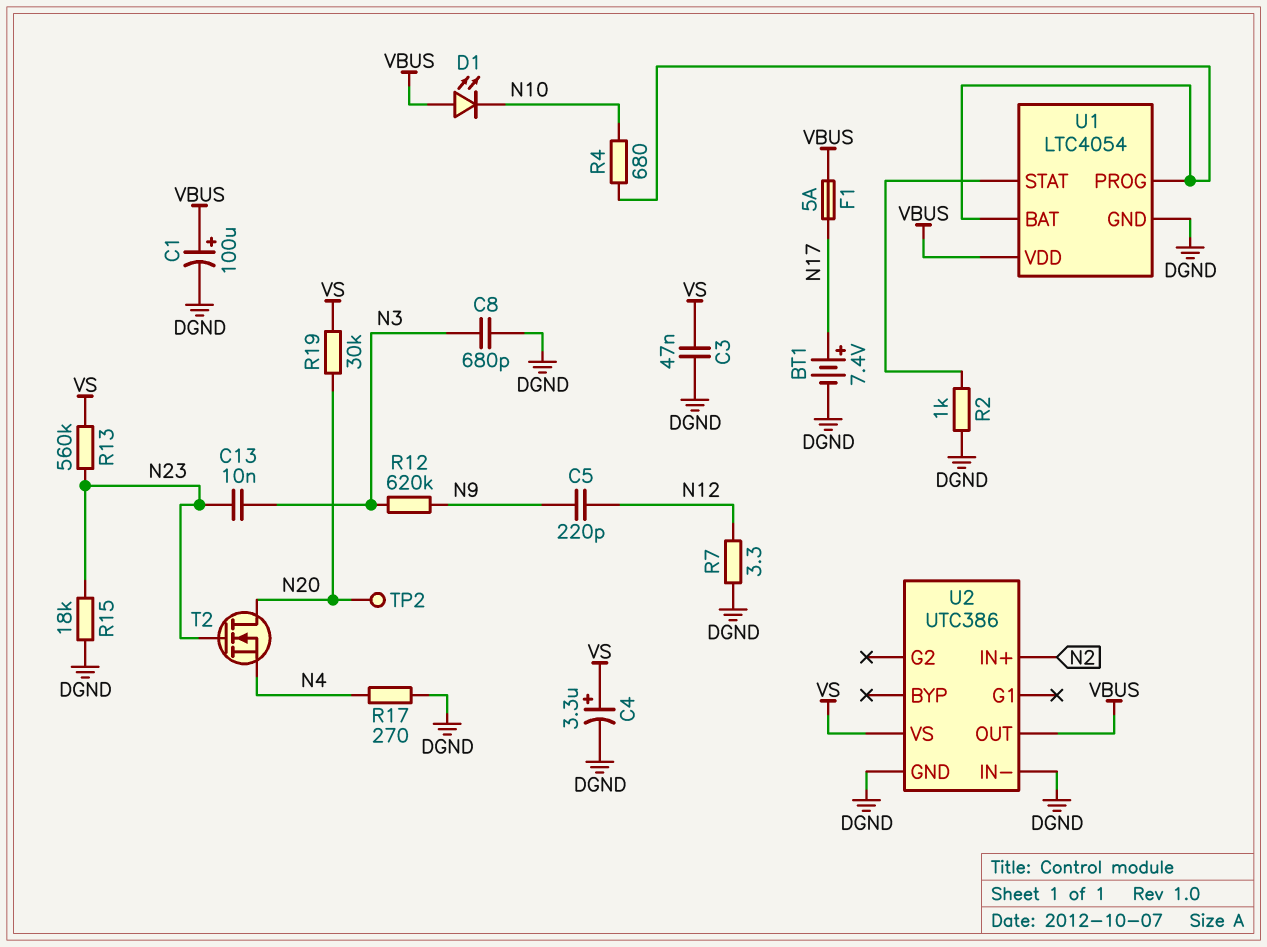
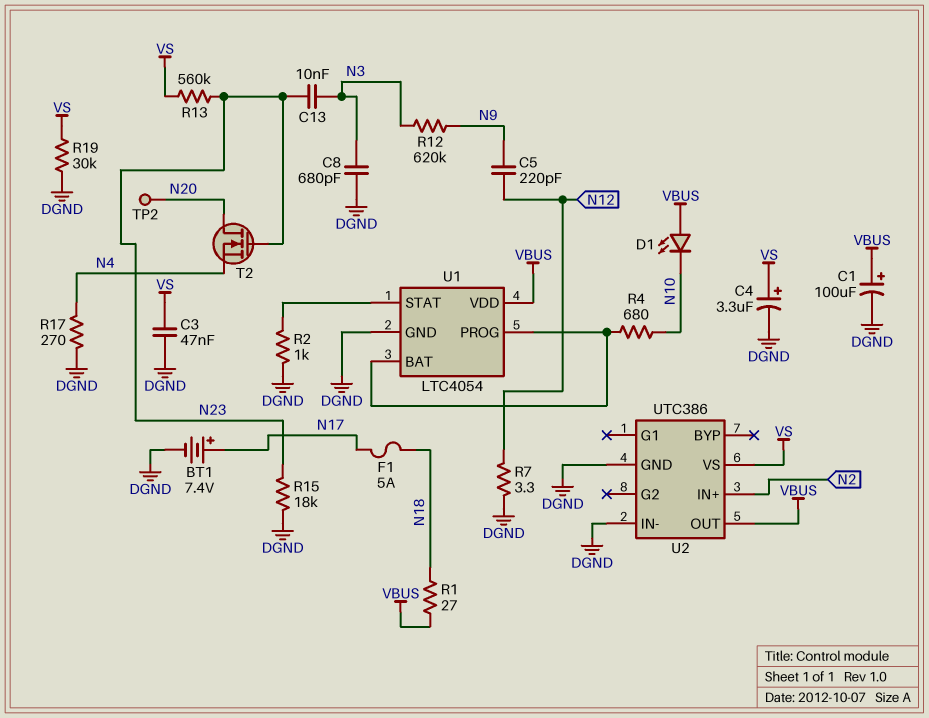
F1: 5A (N17, VBUS) -> 5A (N17, N18)
R1: none -> 27 (N18, VBUS)
R19: 30k (N20, VS) -> 30k (DGND, VS)

